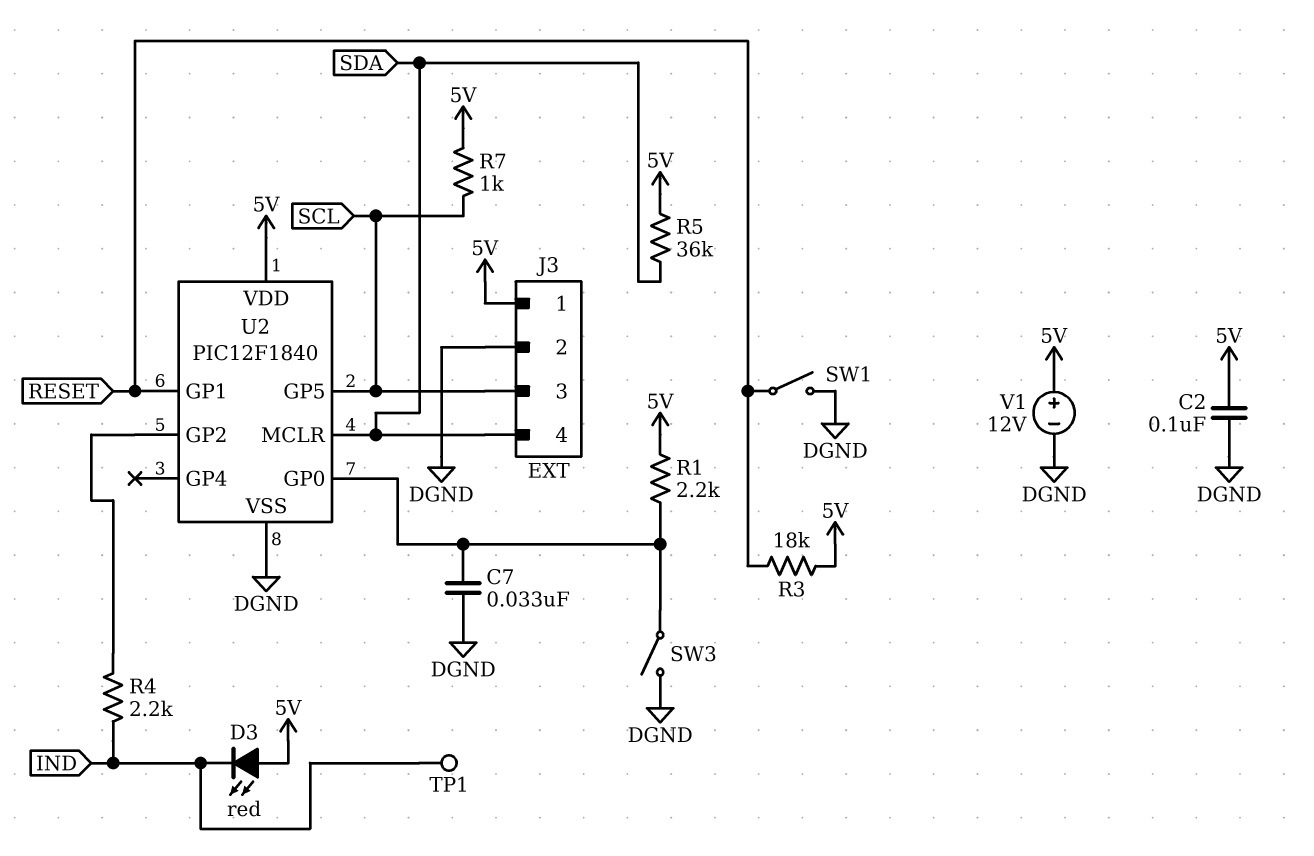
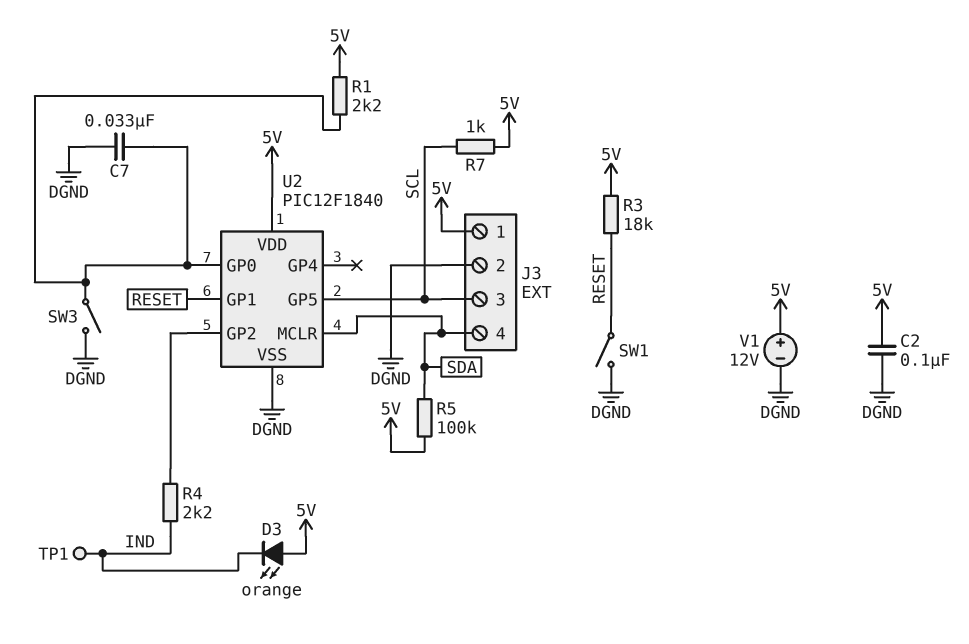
D3: LED red (A 5V, K IND) -> LED orange (A 5V, K IND)
R5: 36k (5V, SDA) -> 100k (5V, SDA)

